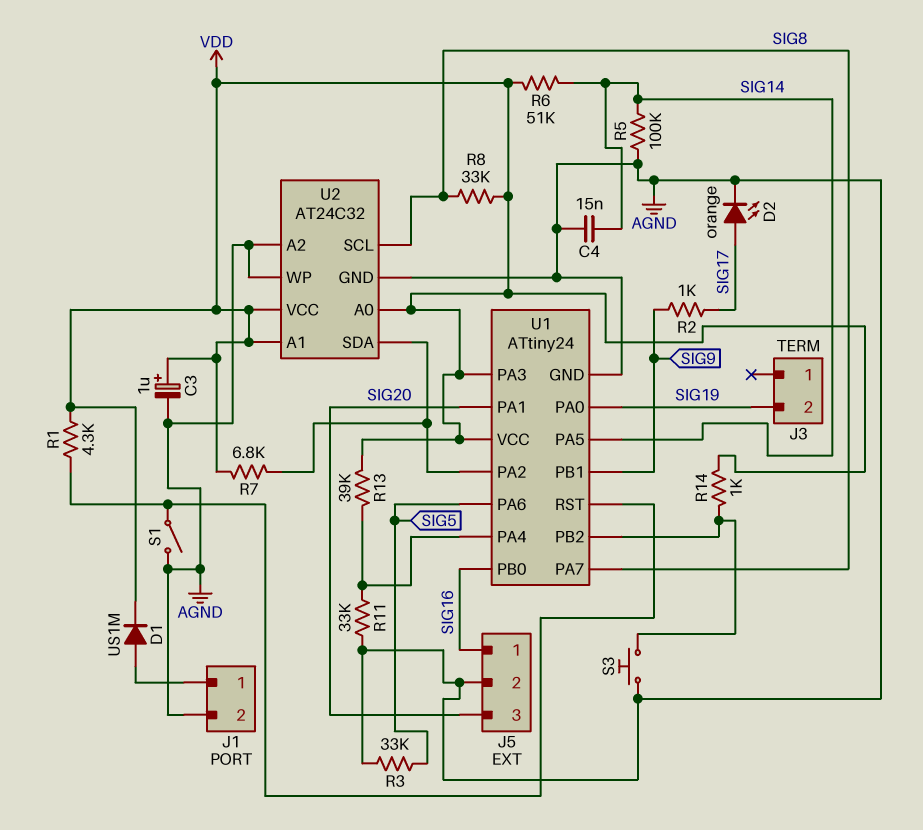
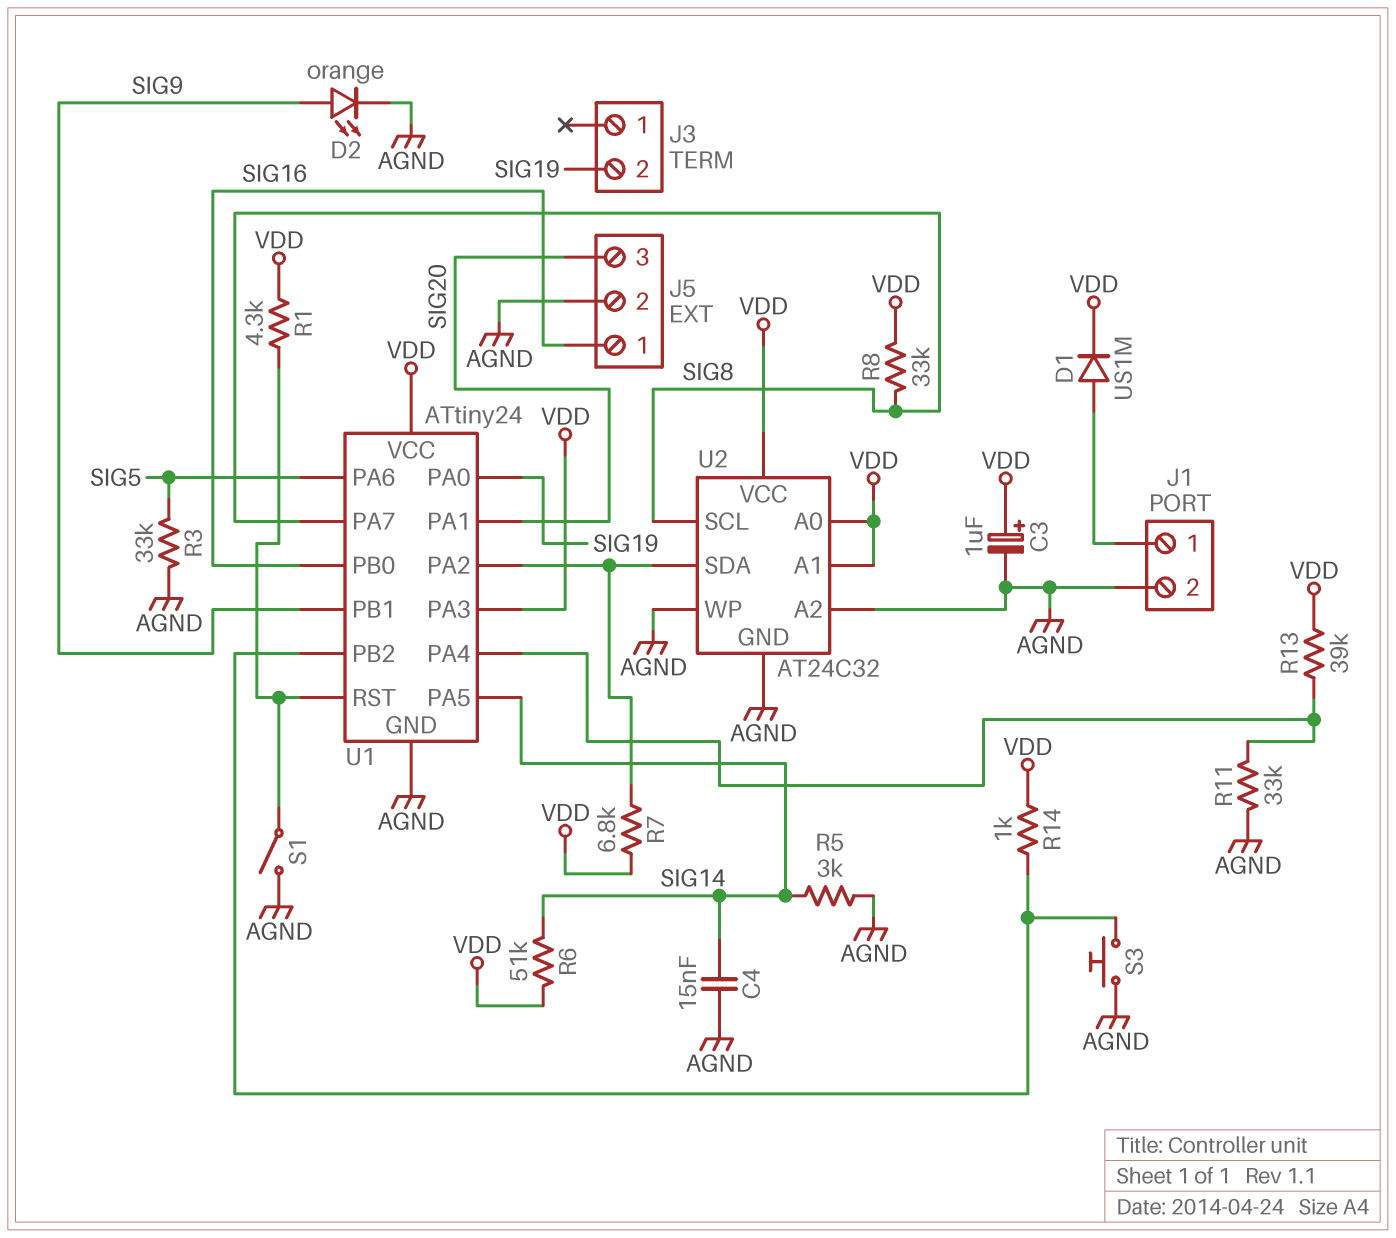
D2: LED orange (A SIG17, K AGND) -> LED orange (A SIG9, K AGND)
R2: 1k (SIG9, SIG17) -> none
R5: 100k (AGND, SIG14) -> 3k (AGND, SIG14)

